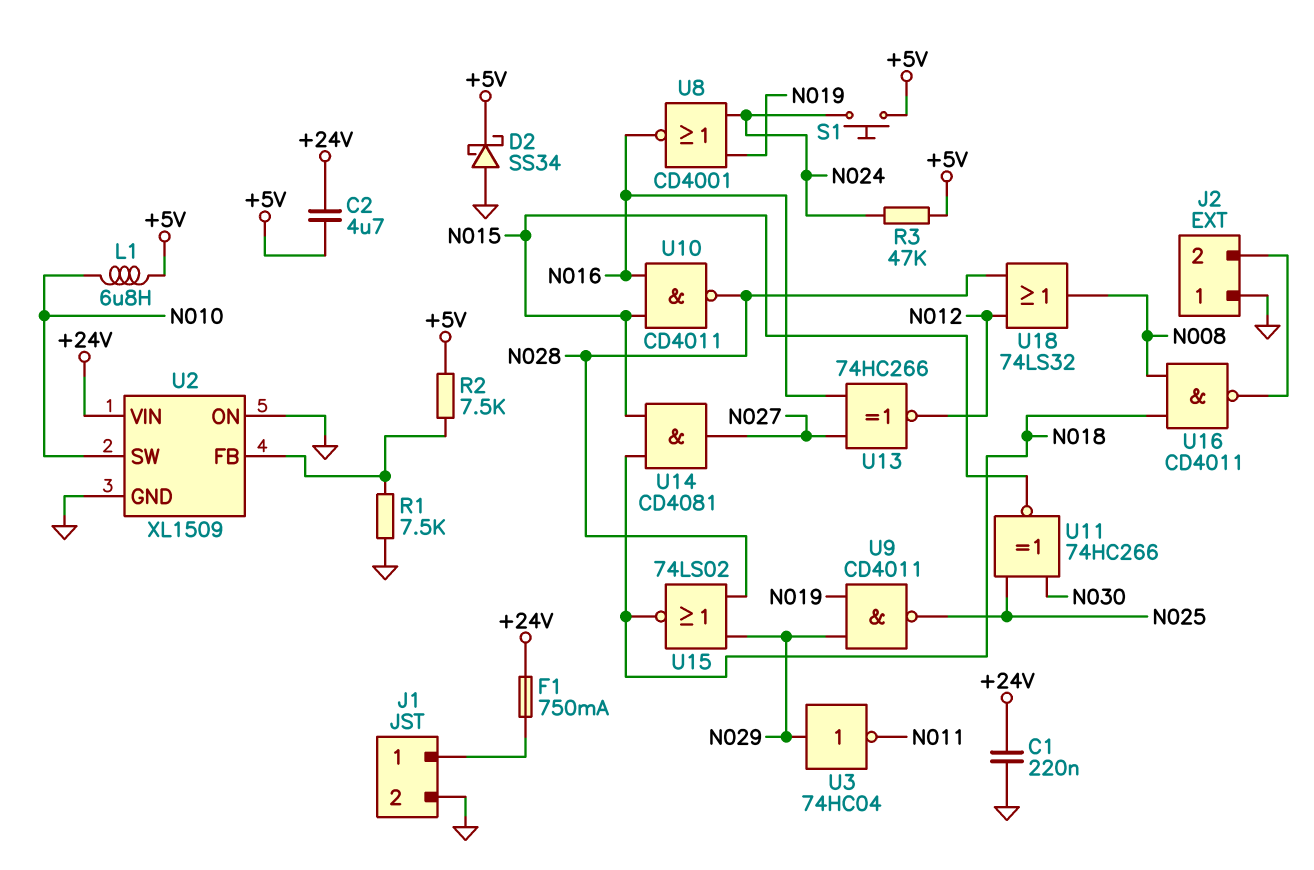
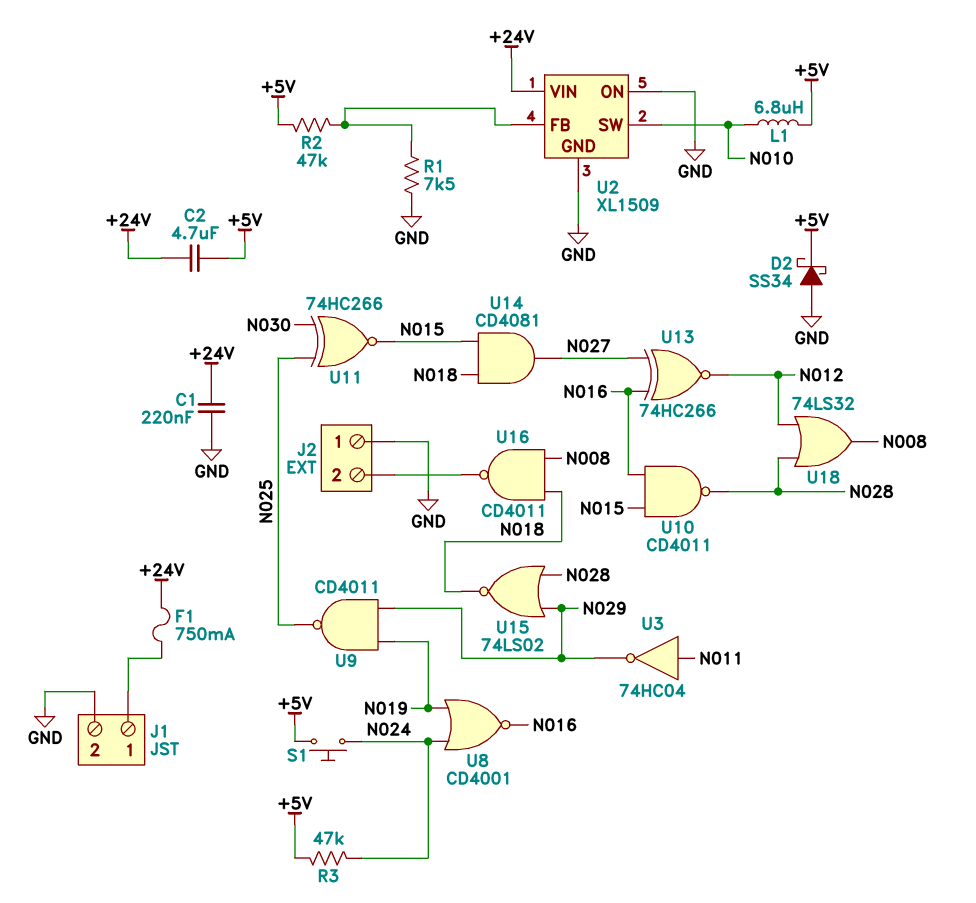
R2: 7.5k (+5V, U2/FB) -> 47k (+5V, U2/FB)
U3: NOT 74HC04 (in N029, out N011) -> NOT 74HC04 (in N011, out N029)

